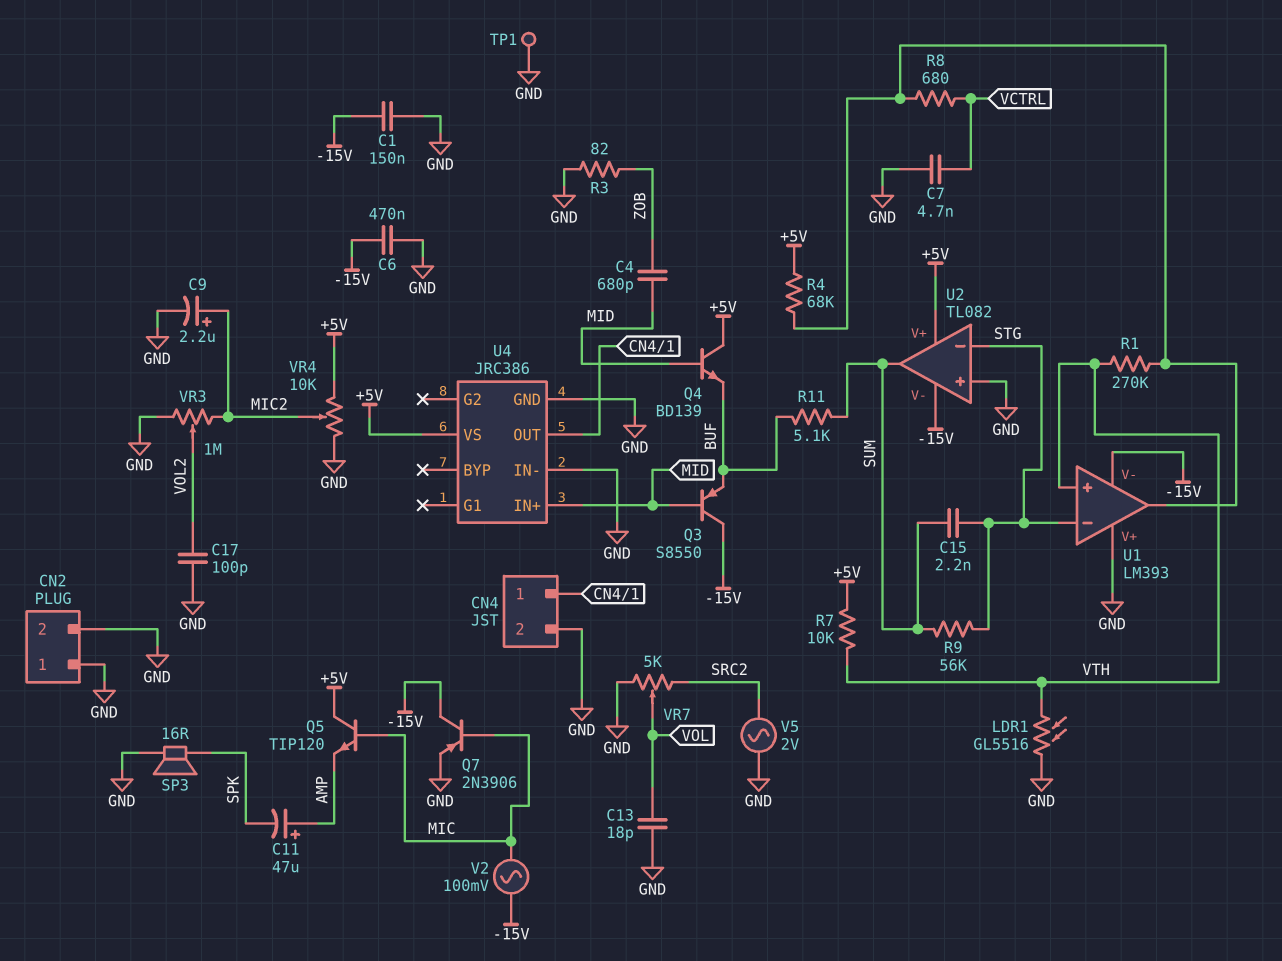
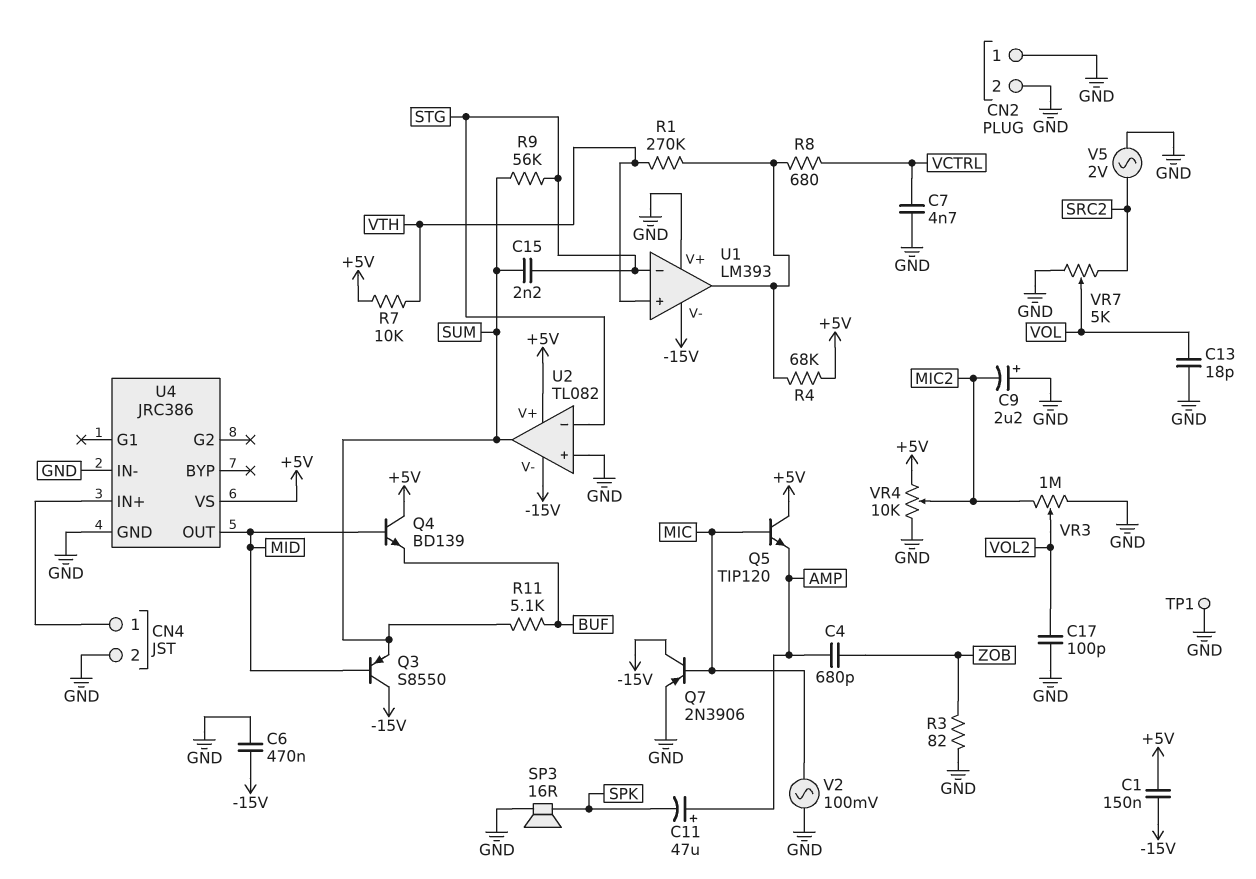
C1: 150nF (-15V, GND) -> 150nF (+5V, -15V)
C4: 680pF (MID, ZOB) -> 680pF (AMP, ZOB)
C9: 2.2uF (plus MIC2, minus GND) -> 2.2uF (plus GND, minus MIC2)
LDR1: GL5516 (GND, VTH) -> none
Q3: PNP S8550 (B MID, C -15V, E BUF) -> PNP S8550 (B MID, C -15V, E SUM)
U4 pin IN+: MID -> CN4/1
U4 pin OUT: CN4/1 -> MID
V2: AC 100mV (-15V, MIC) -> AC 100mV (GND, MIC)

